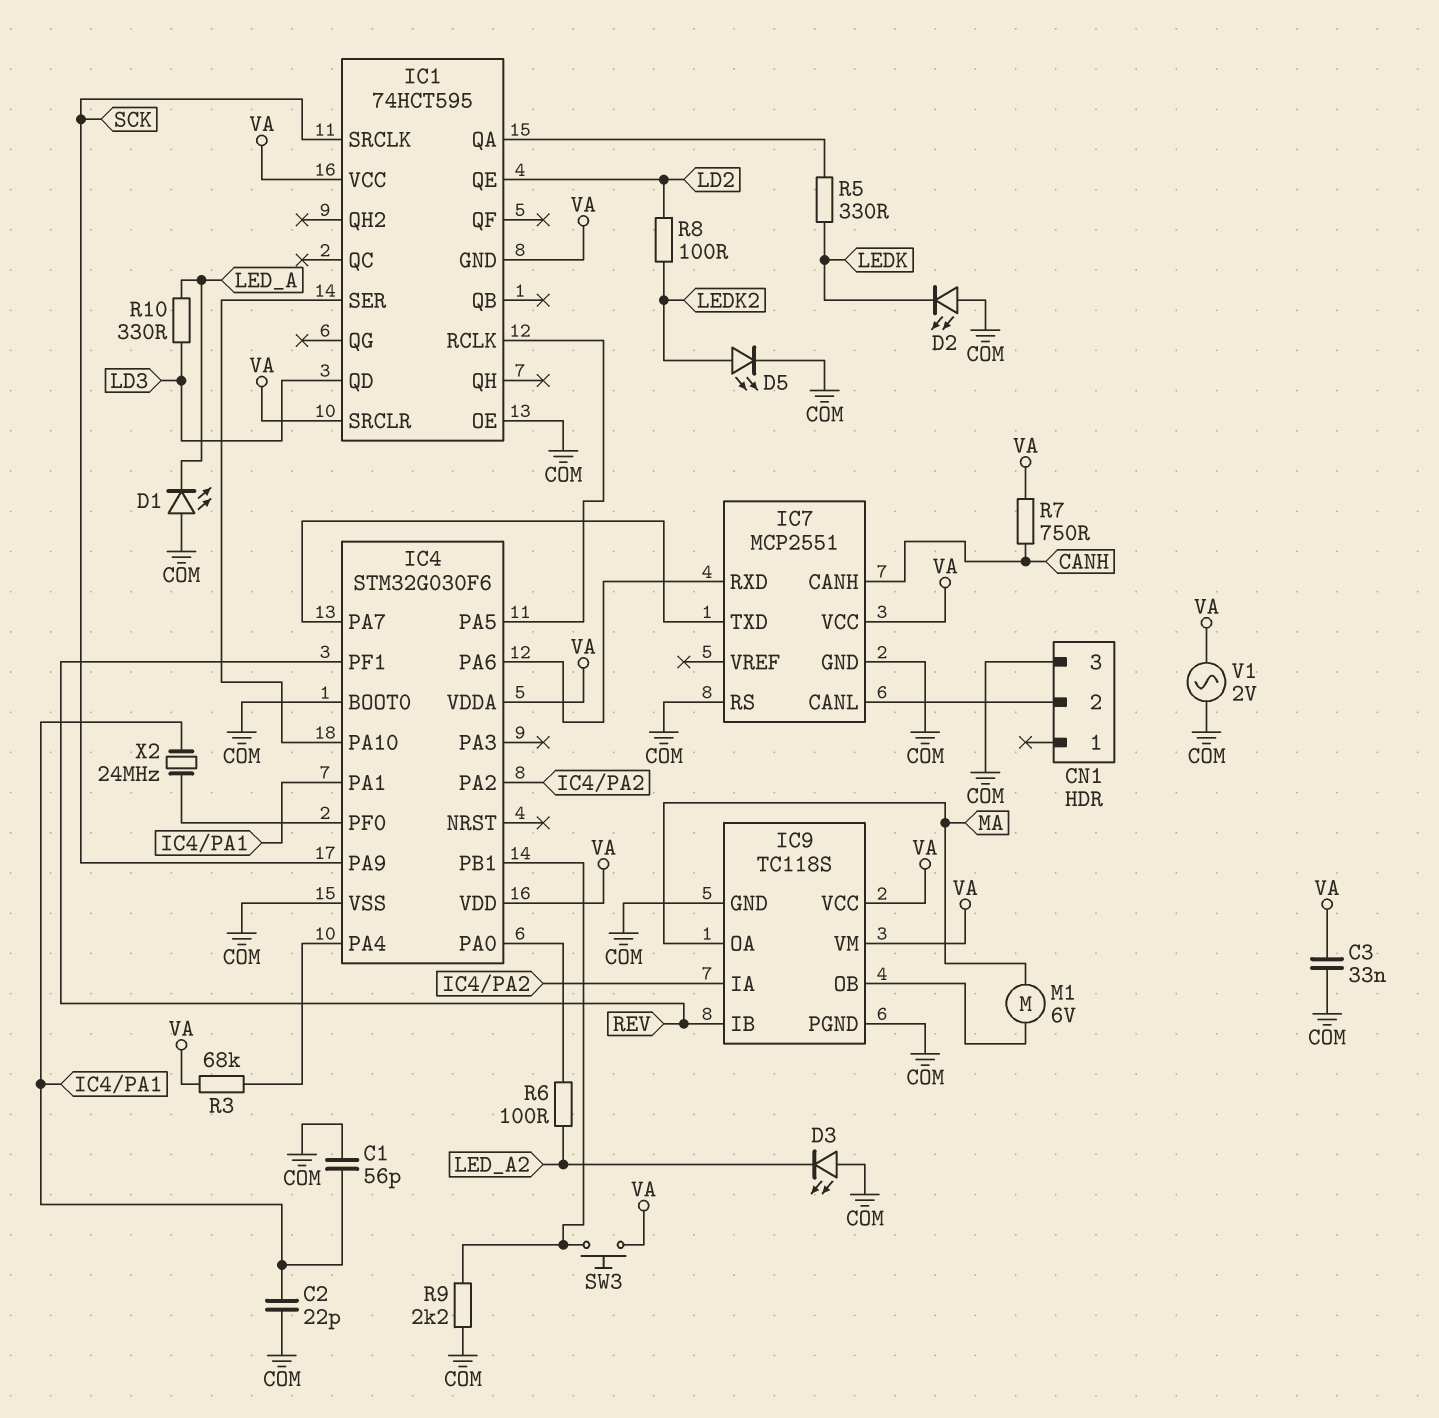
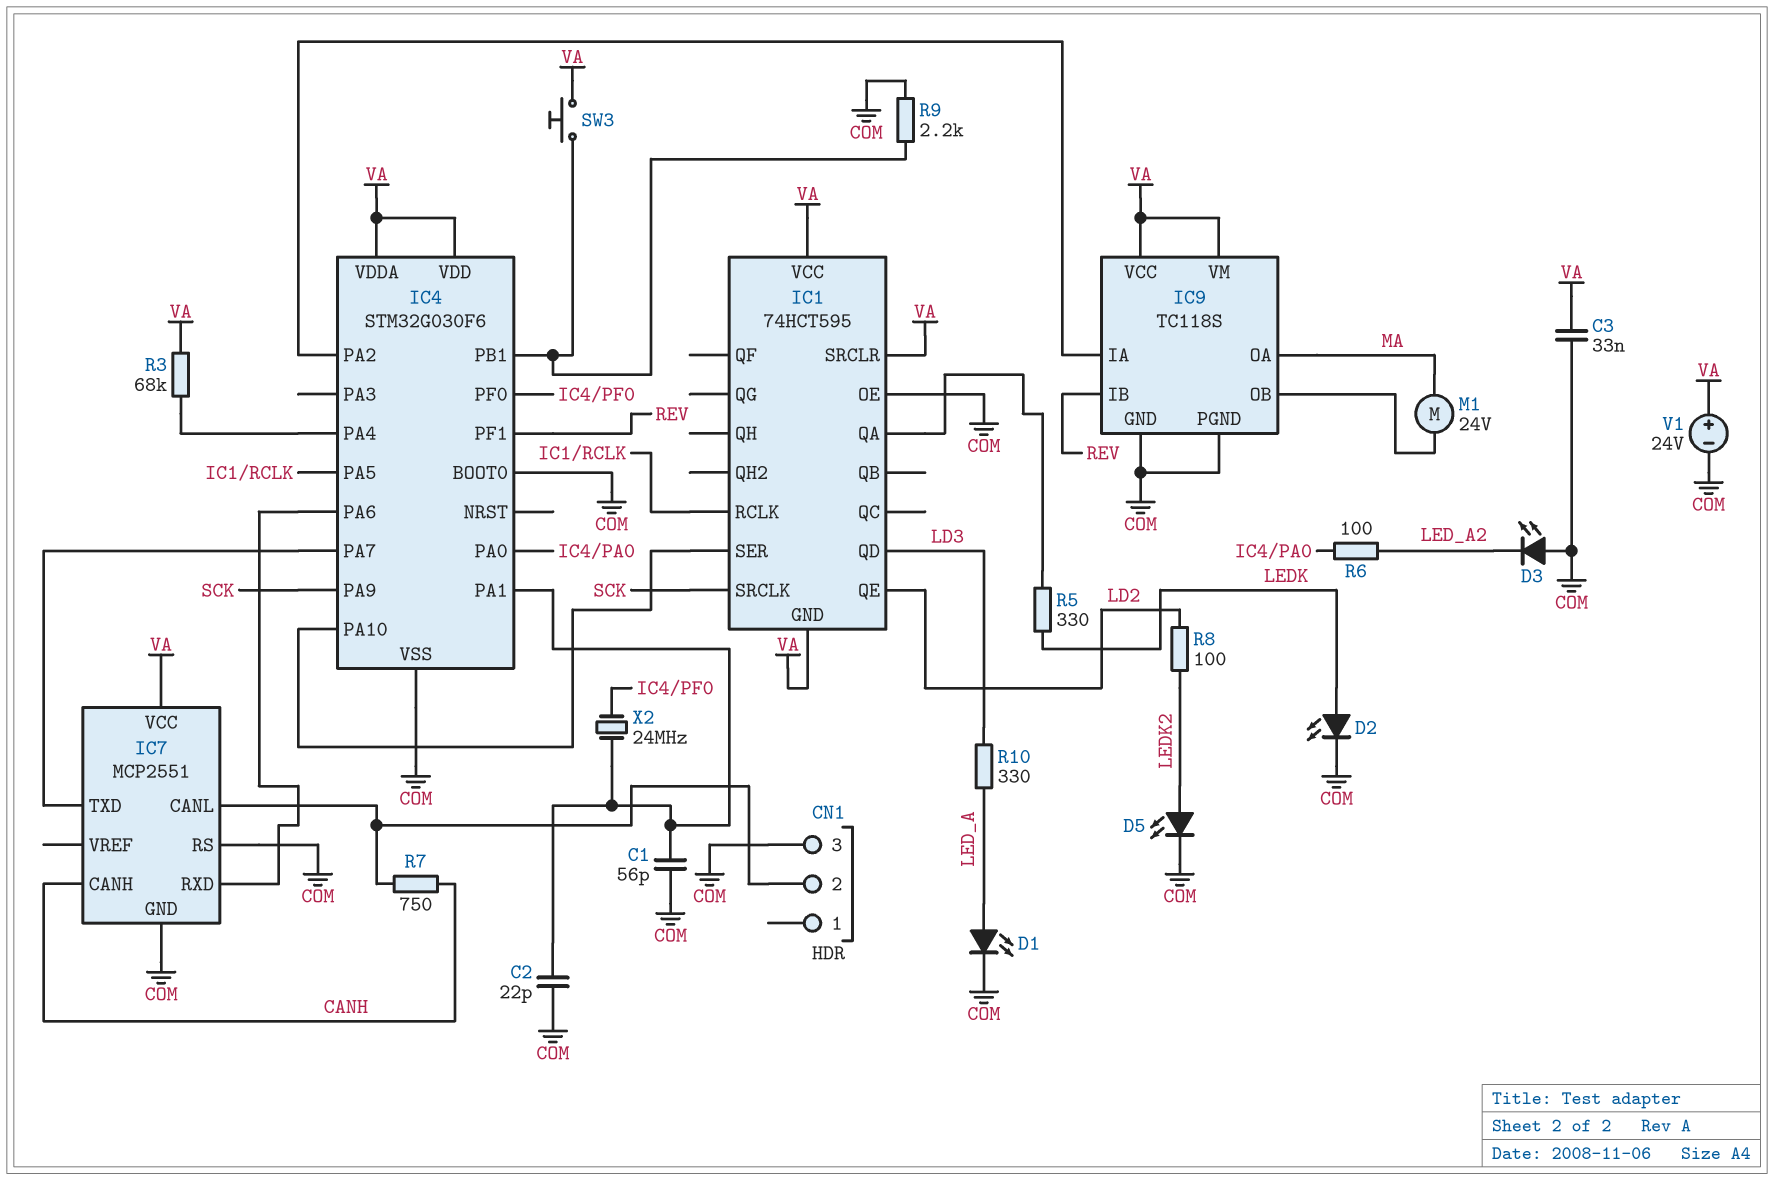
D1: LED (A COM, K LED_A) -> LED (A LED_A, K COM)
D2: LED (A COM, K LEDK) -> LED (A LEDK, K COM)
M1: motor 6V (IC9/OB, MA) -> motor 24V (IC9/OB, MA)
R7: 750 (CANH, VA) -> 750 (CANH, CN1/2)
V1: AC 2V (COM, VA) -> 24V (plus VA, minus COM)

